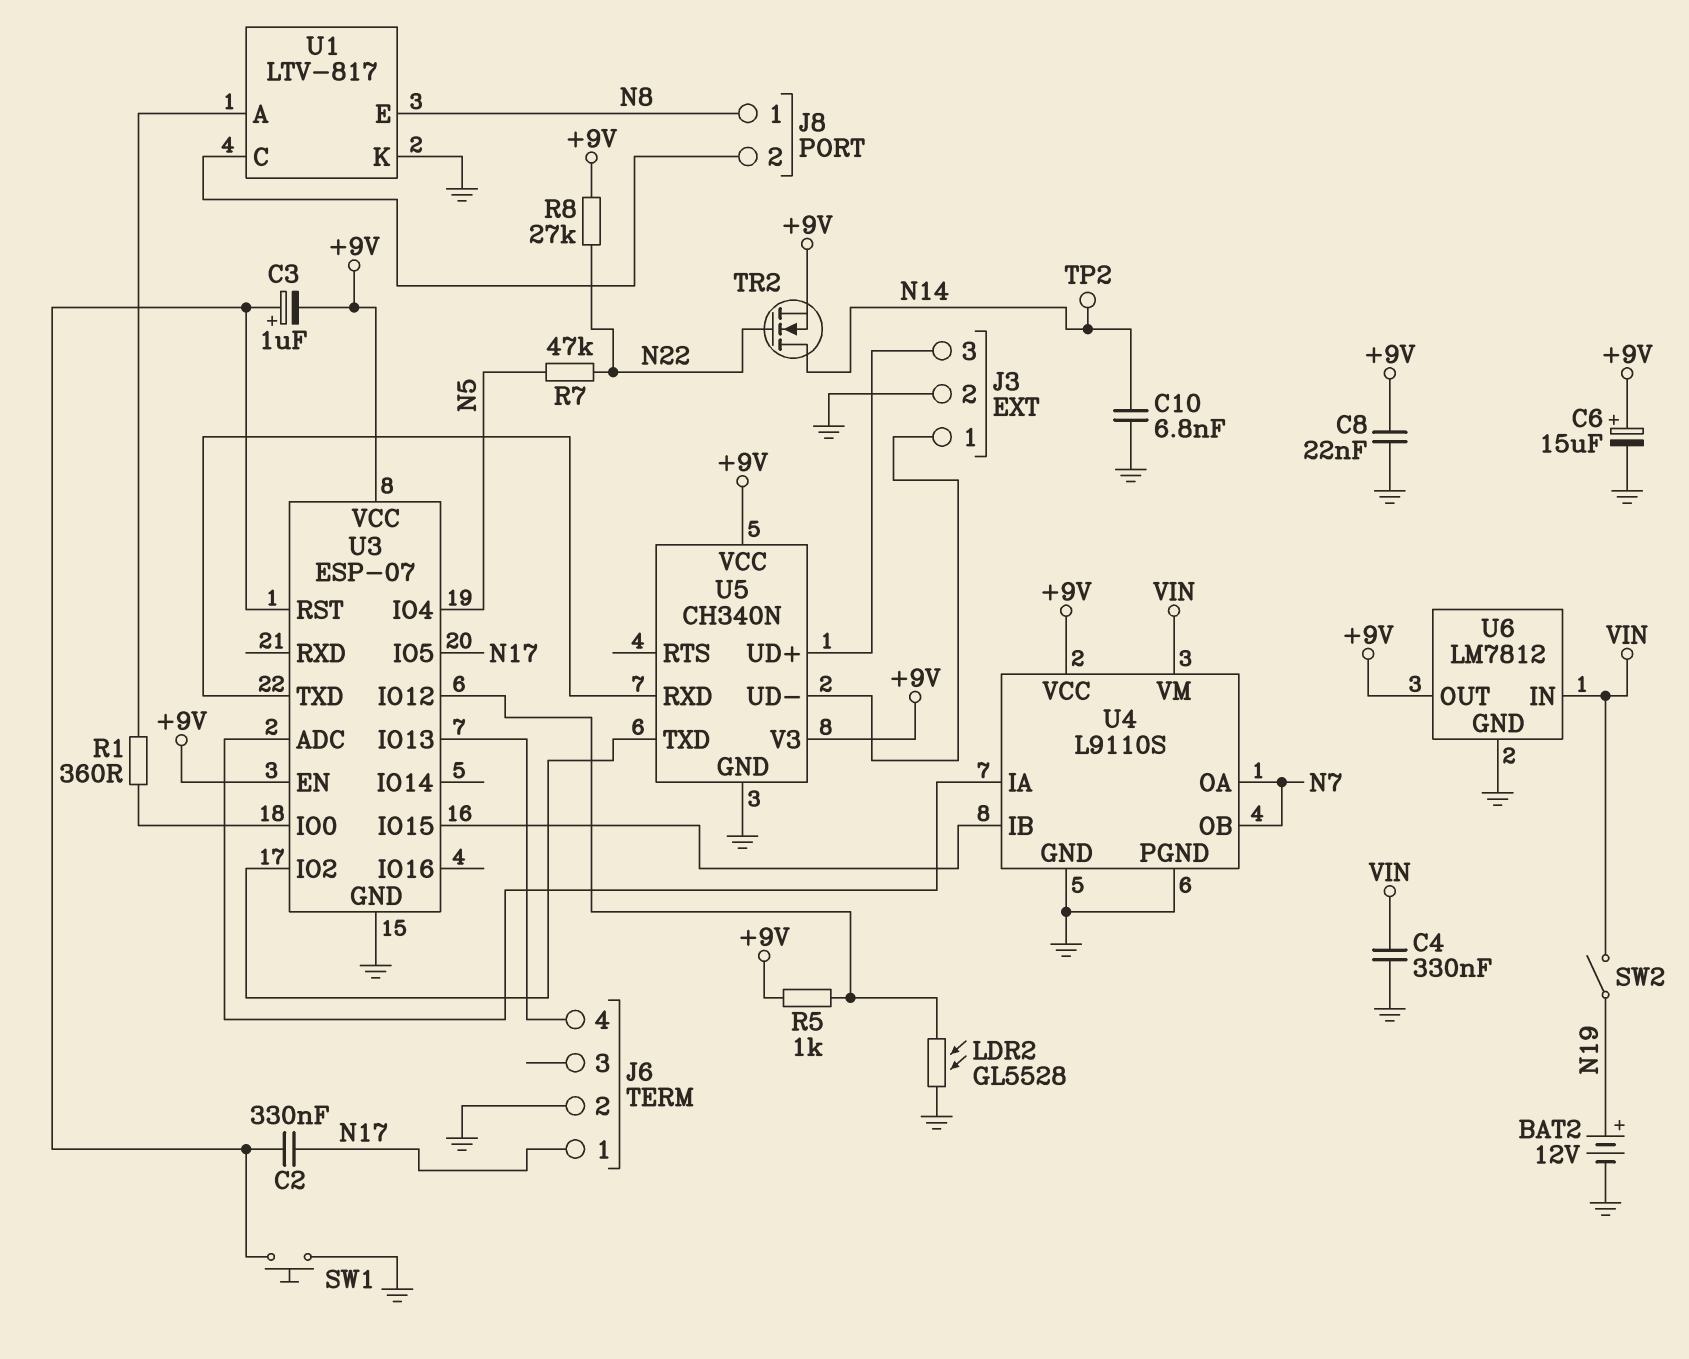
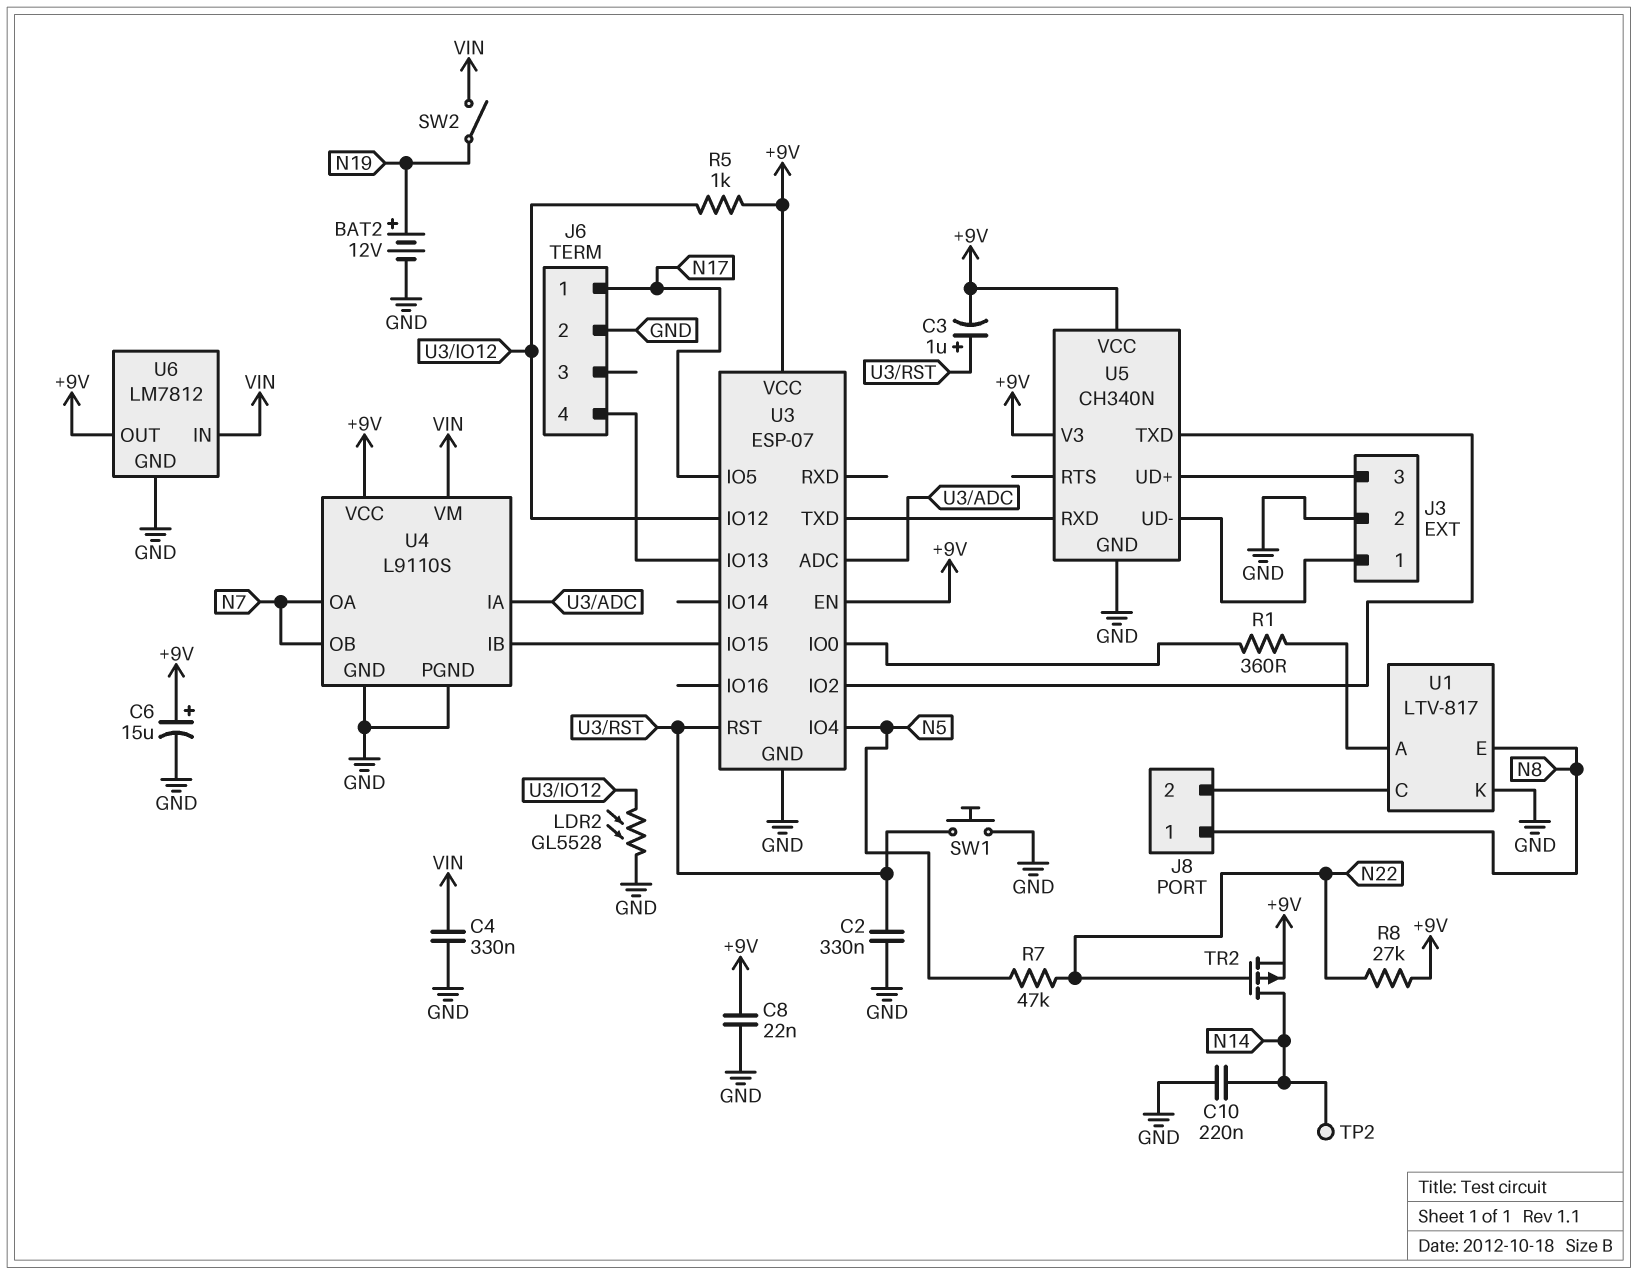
C2: 330nF (N17, U3/RST) -> 330nF (GND, U3/RST)
C10: 6.8nF (GND, N14) -> 220nF (GND, N14)
TR2: NMOS (G N22, D N14, S +9V) -> PMOS (G N22, D N14, S +9V)

